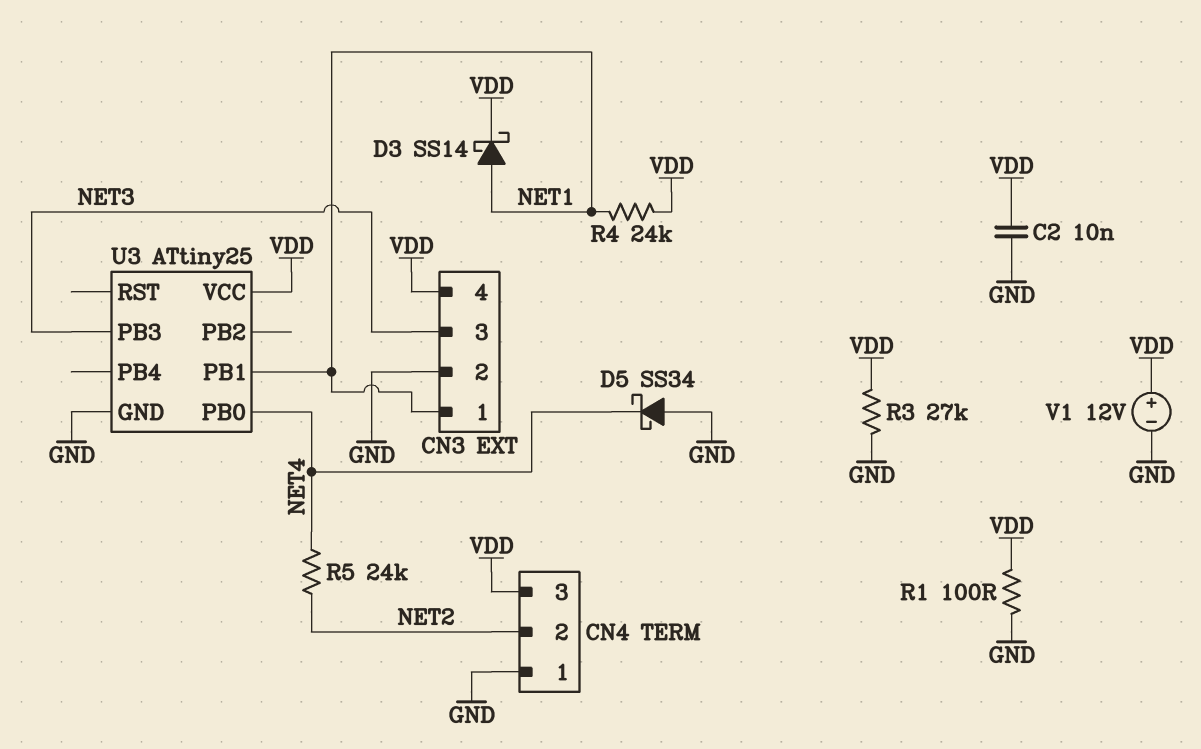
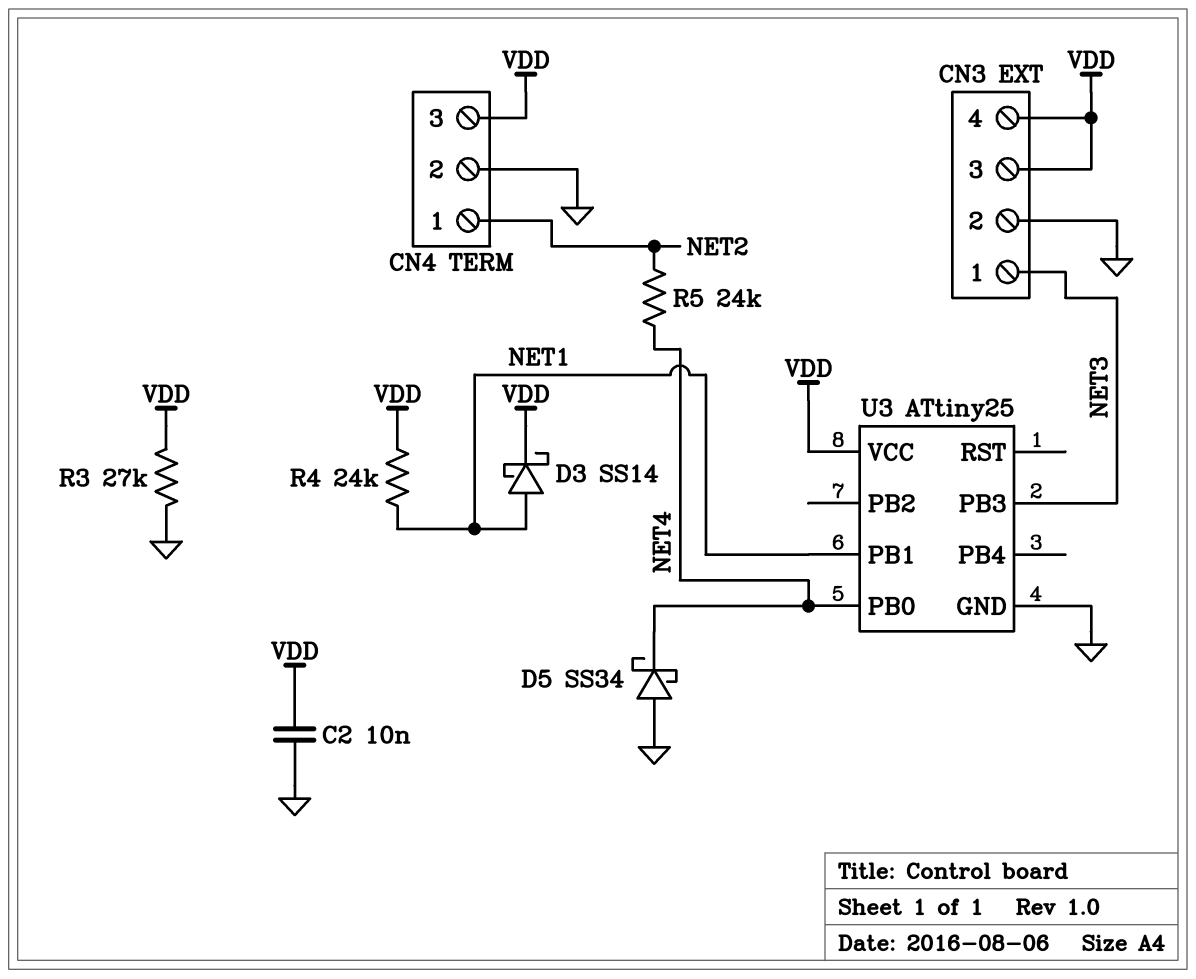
CN3 pin 1: NET1 -> NET3
CN3 pin 3: NET3 -> VDD
CN4 pin 1: GND -> NET2
CN4 pin 2: NET2 -> GND
R1: 100 (GND, VDD) -> none
V1: 12V (plus VDD, minus GND) -> none

